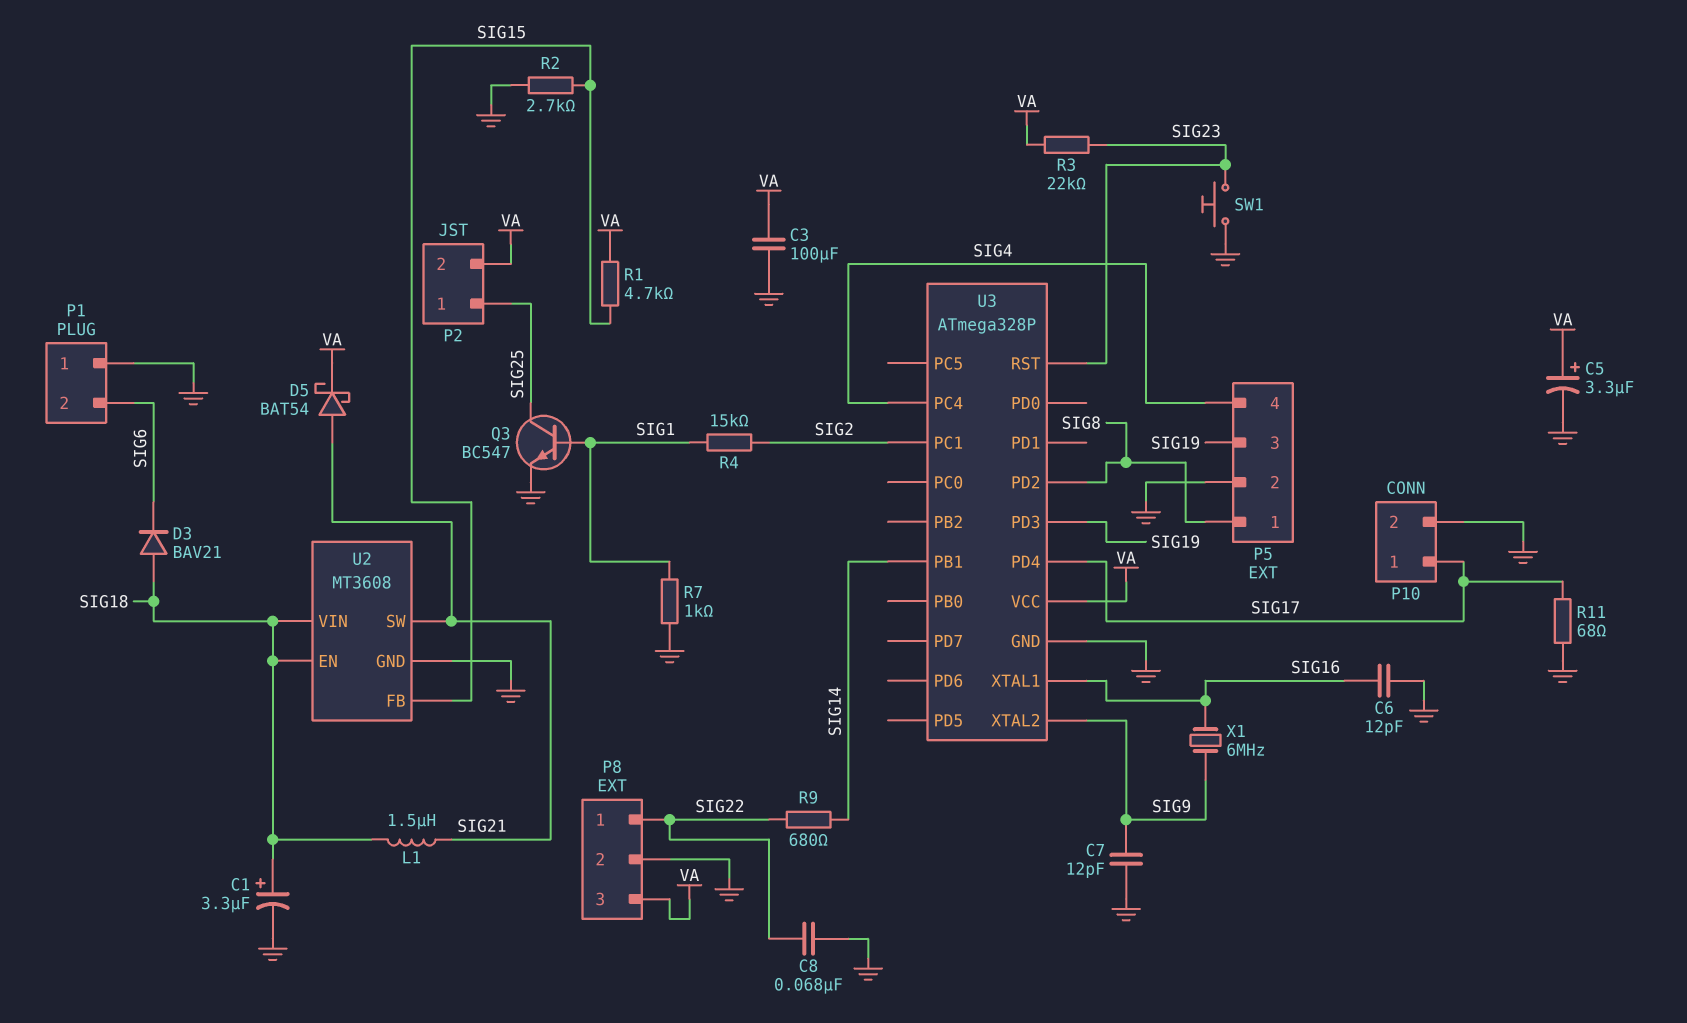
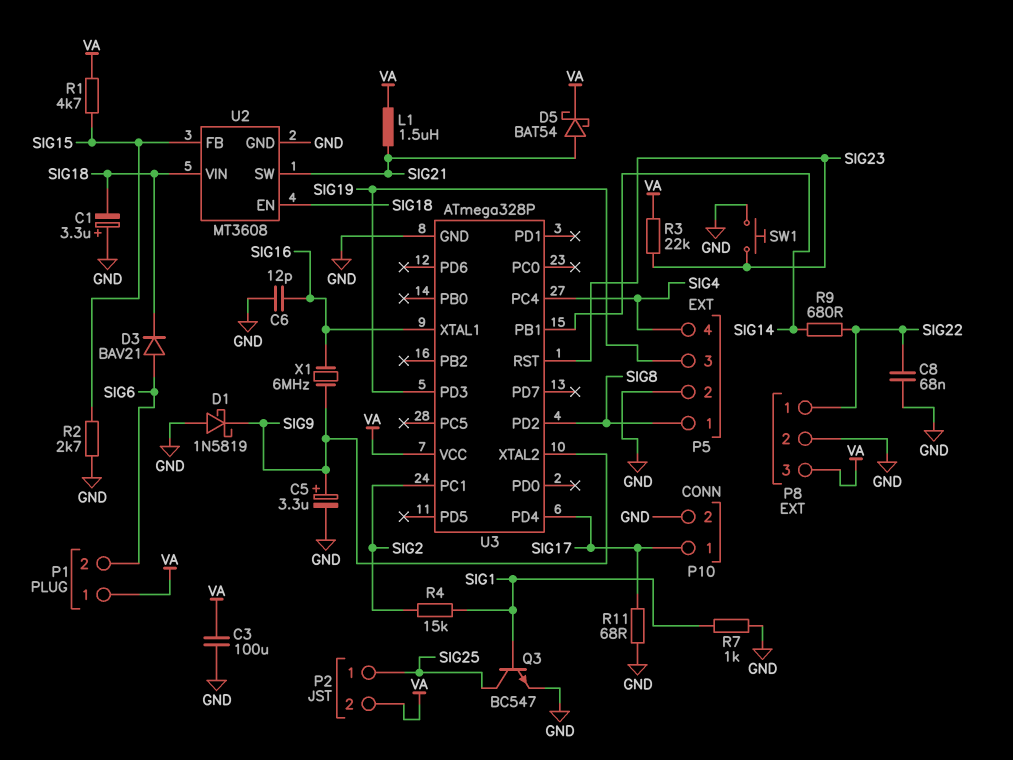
C1: 3.3uF (plus SIG18, minus GND) -> 3.3uF (plus GND, minus SIG18)
C5: 3.3uF (plus VA, minus GND) -> 3.3uF (plus SIG9, minus GND)
C7: 12pF (GND, SIG9) -> none
D1: none -> schottky 1N5819 (A GND, K SIG9)
D3: diode BAV21 (A SIG18, K SIG6) -> diode BAV21 (A SIG6, K SIG18)
L1: 1.5uH (SIG18, SIG21) -> 1.5uH (SIG21, VA)
P1 pin 1: GND -> VA

